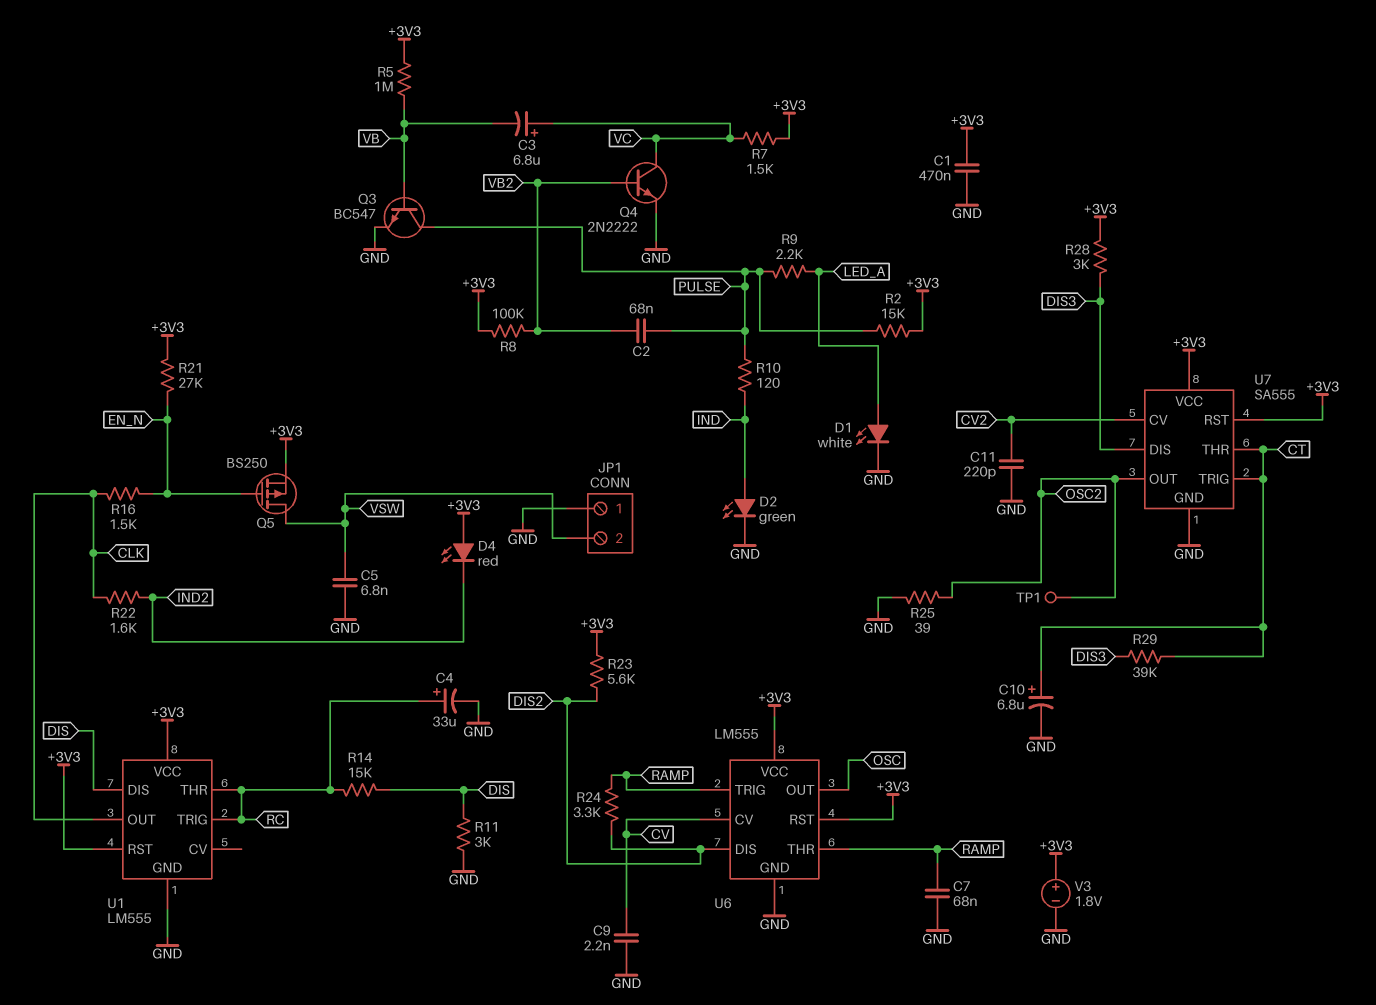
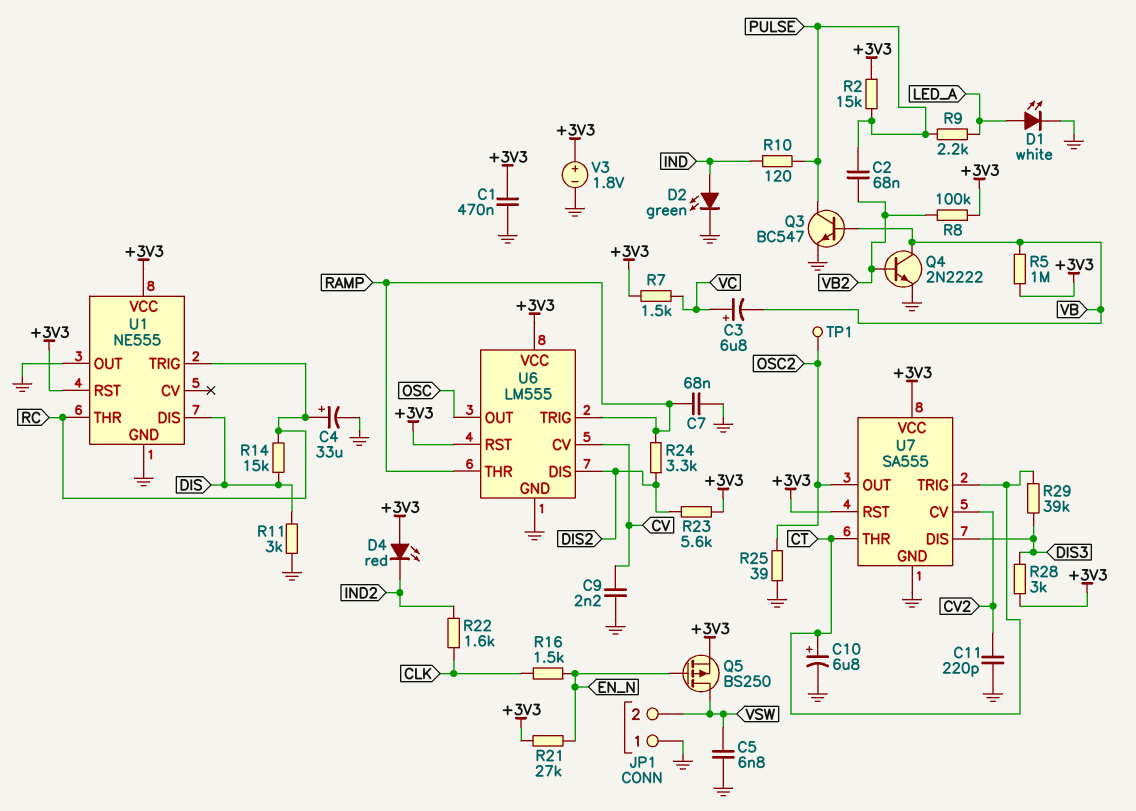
Q4: NPN 2N2222 (B VB2, C VC, E GND) -> NPN 2N2222 (B VB2, C VB, E GND)
U1: LM555 -> NE555
U1 pin OUT: CLK -> GND

